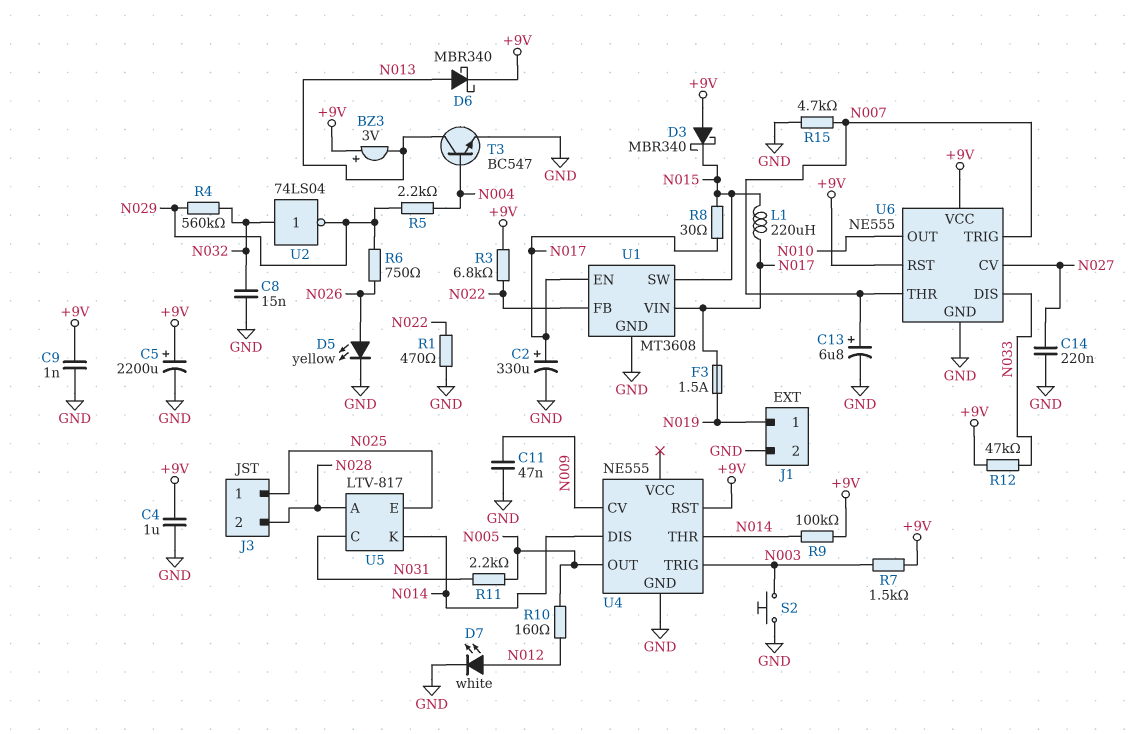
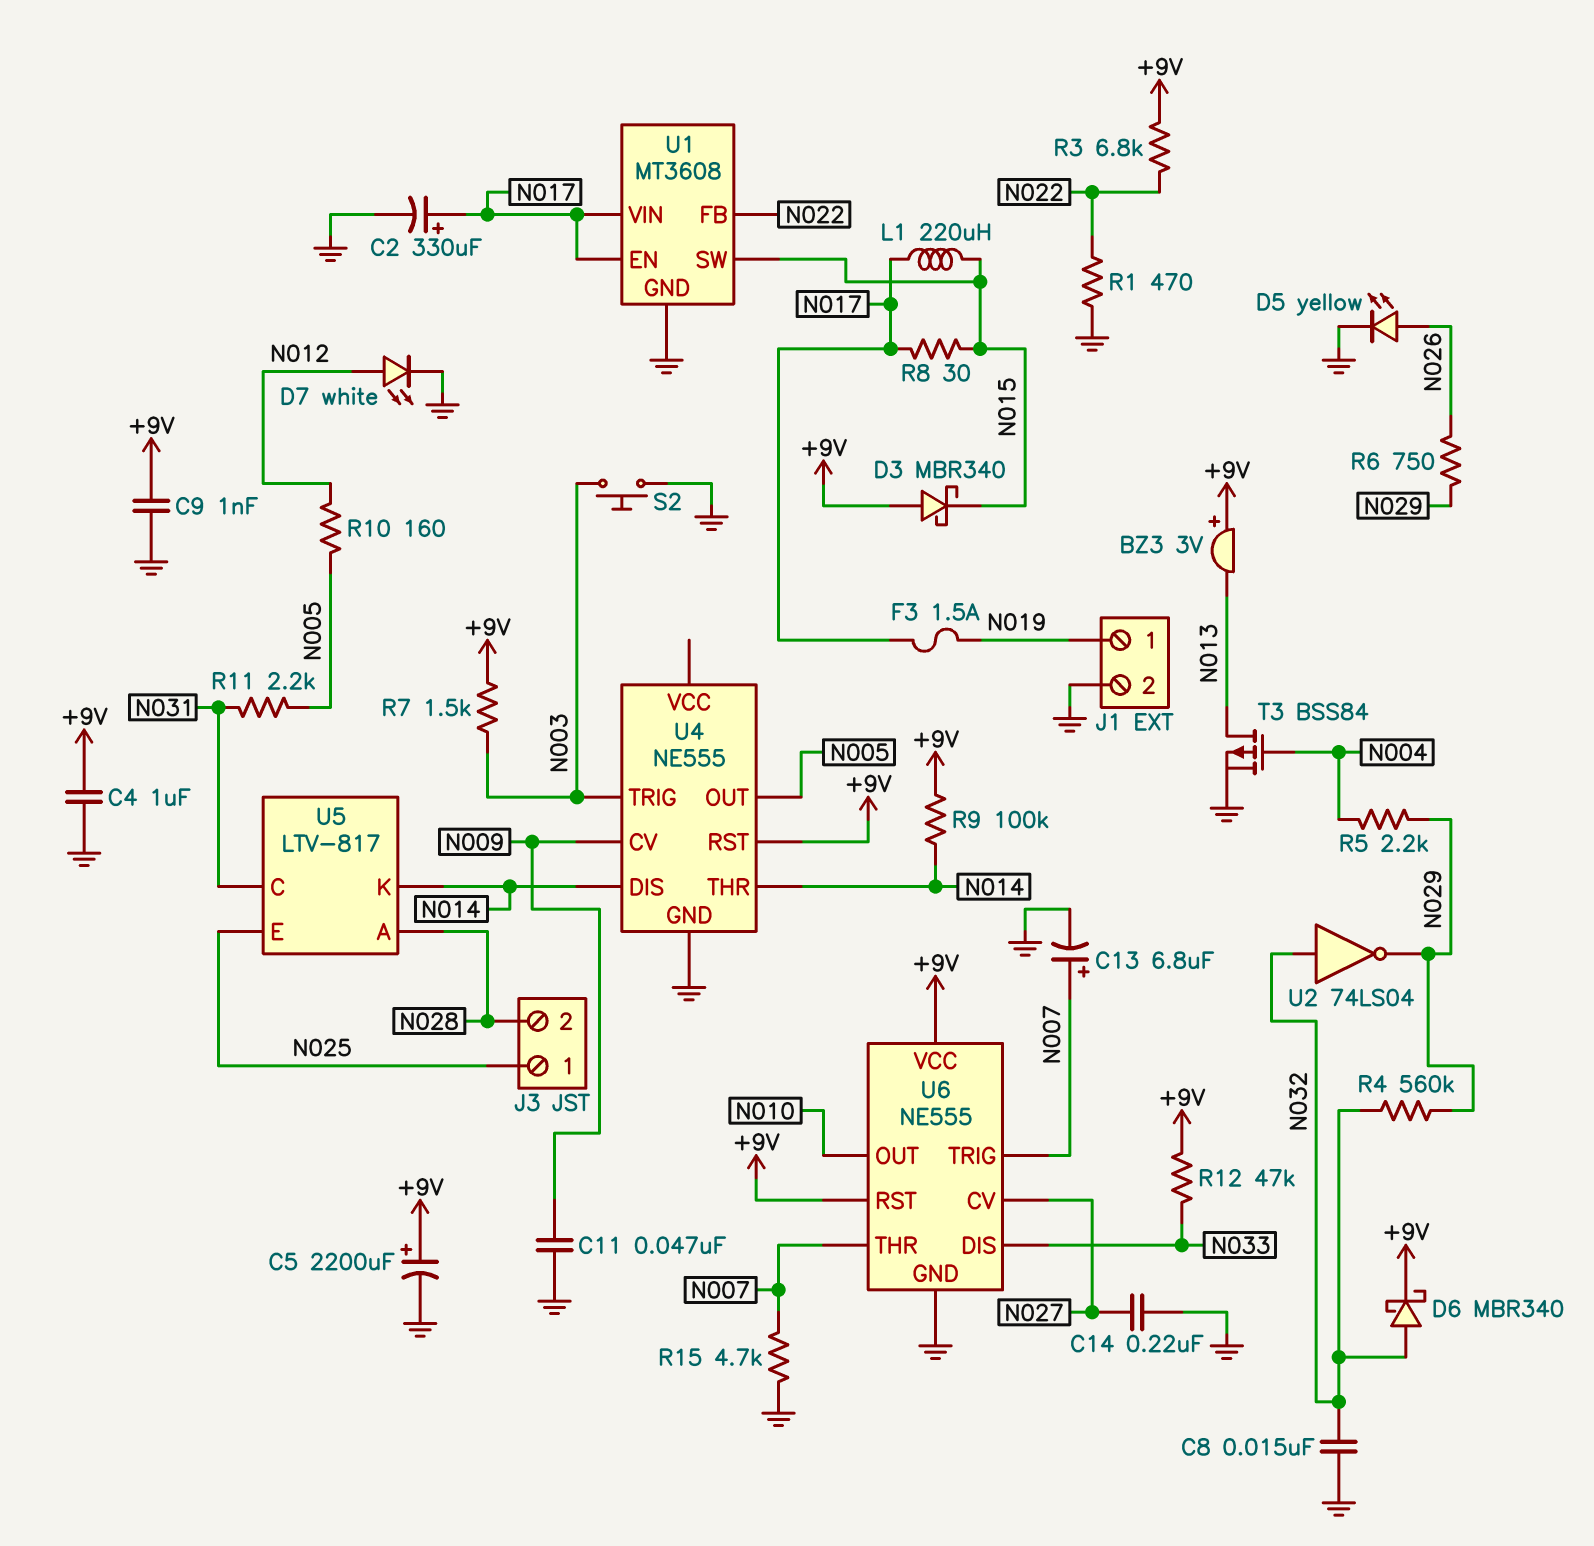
D6: schottky MBR340 (A N013, K +9V) -> schottky MBR340 (A N032, K +9V)
T3: NPN BC547 (B N004, C N013, E GND) -> PMOS BSS84 (G N004, D N013, S GND)

